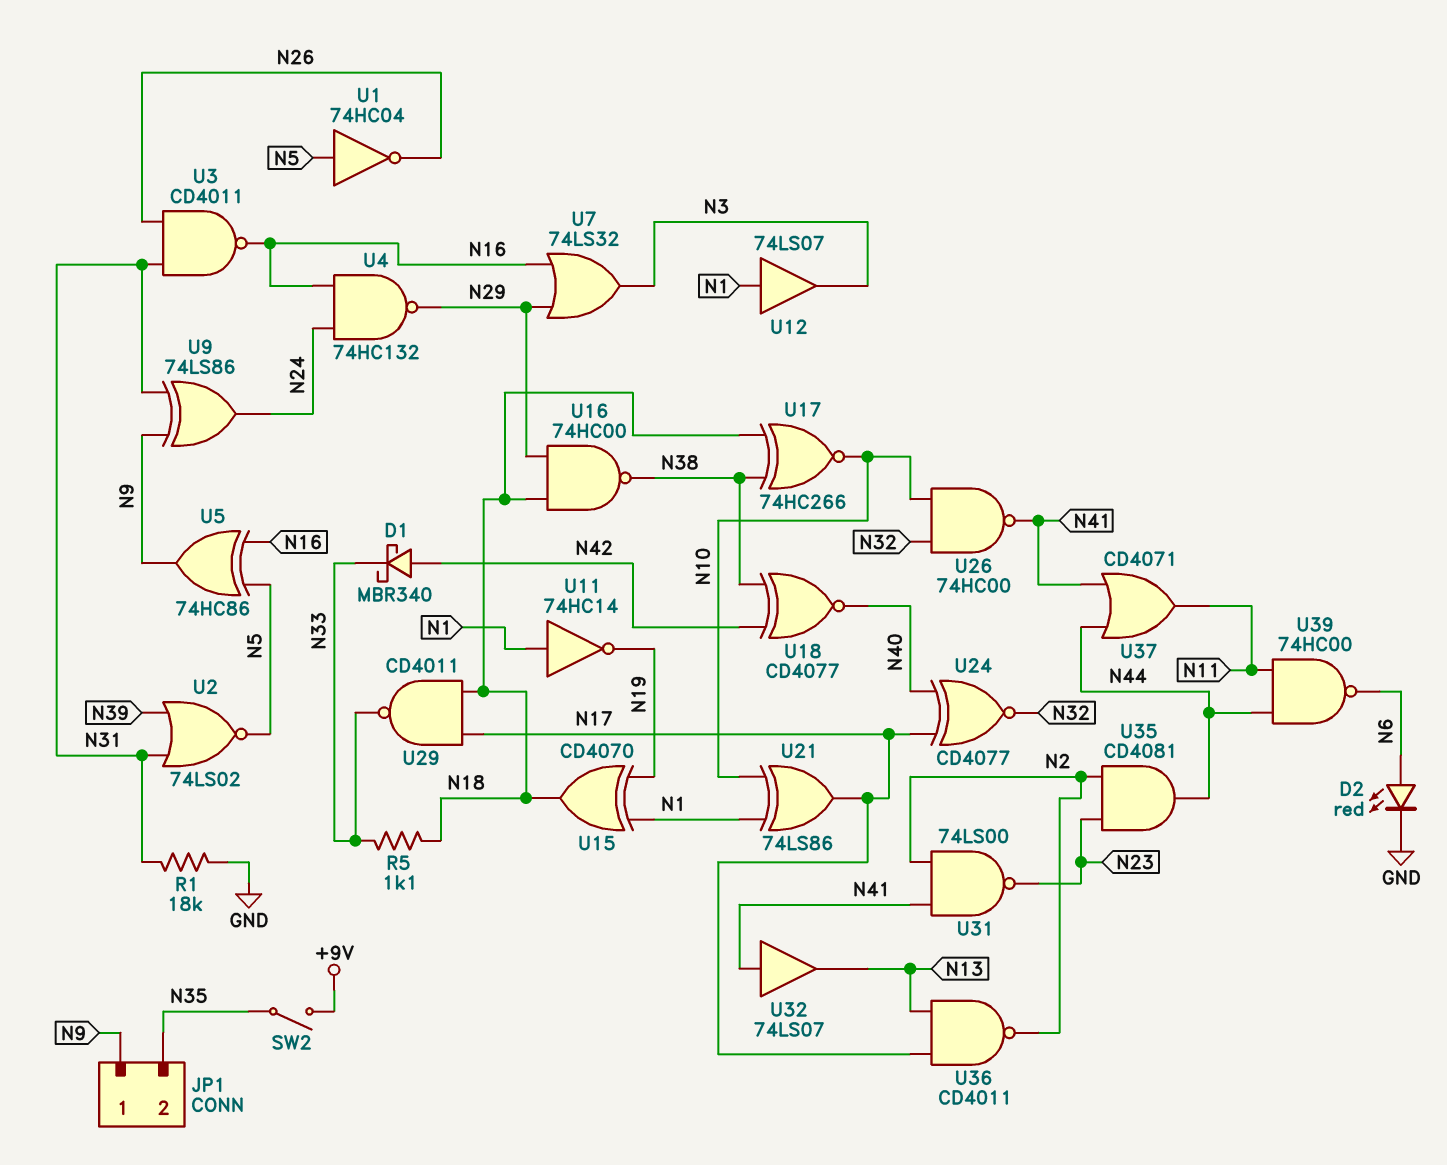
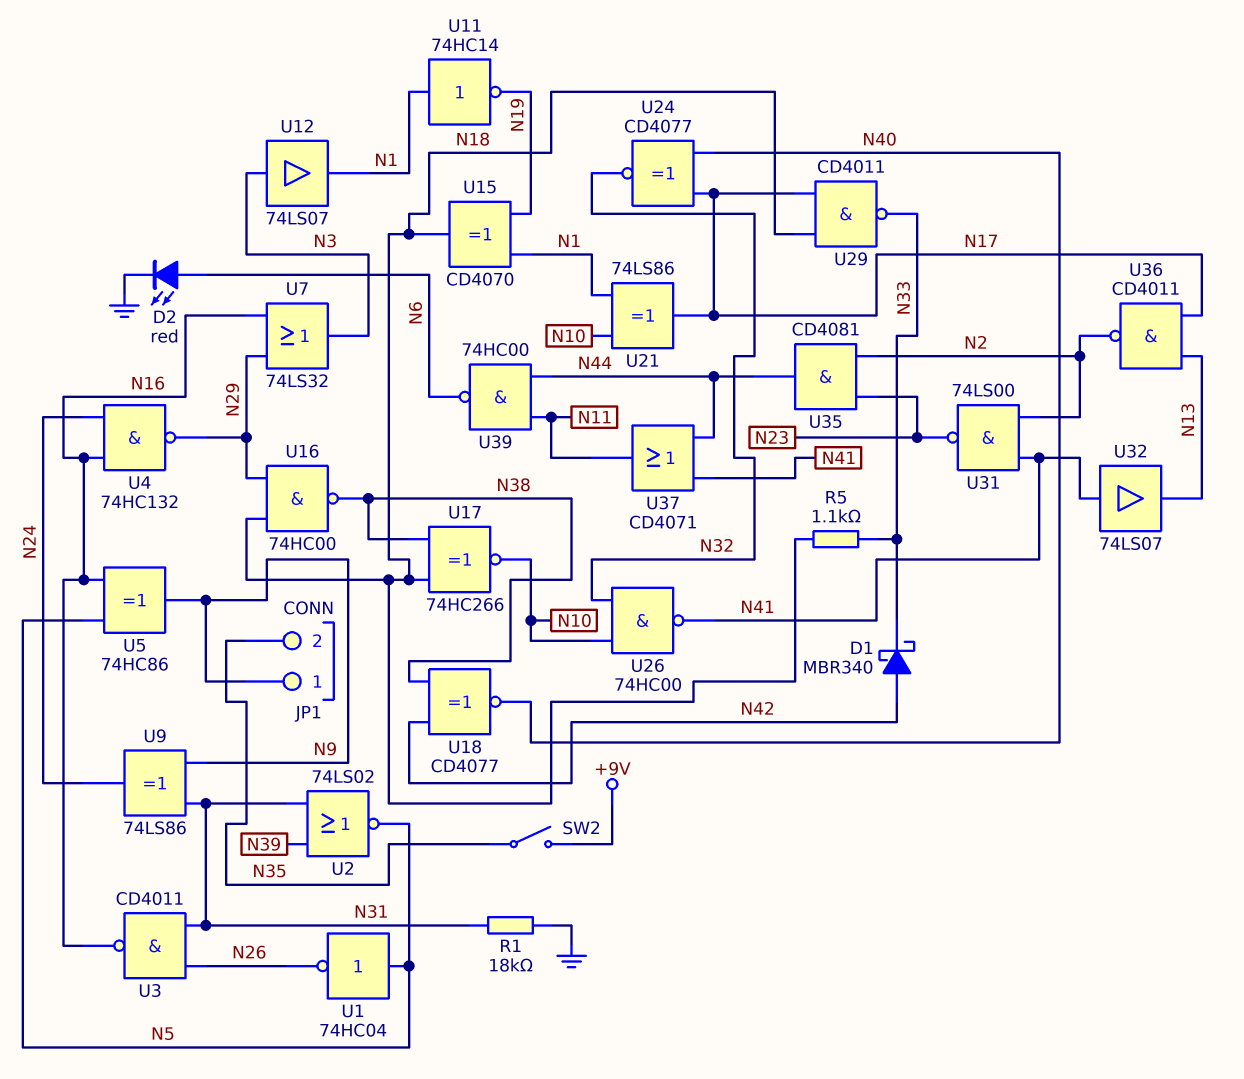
U12: buffer 74LS07 (in N1, out N3) -> buffer 74LS07 (in N3, out N1)

